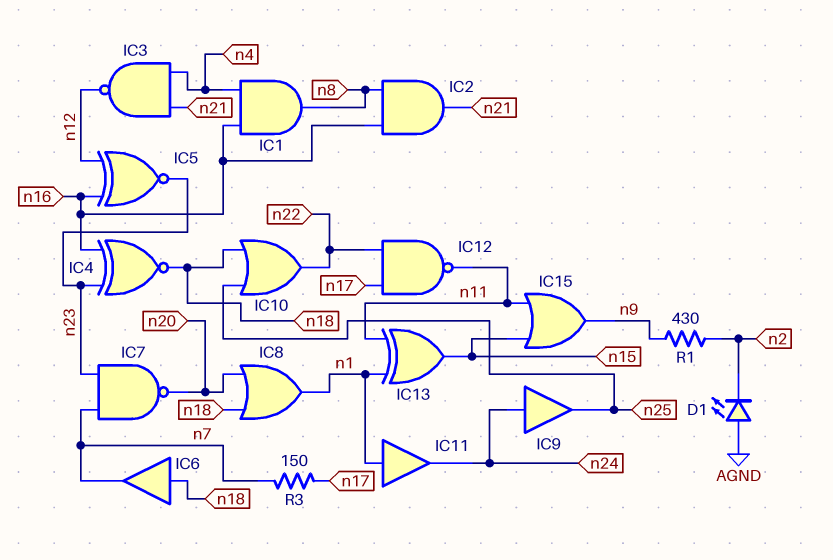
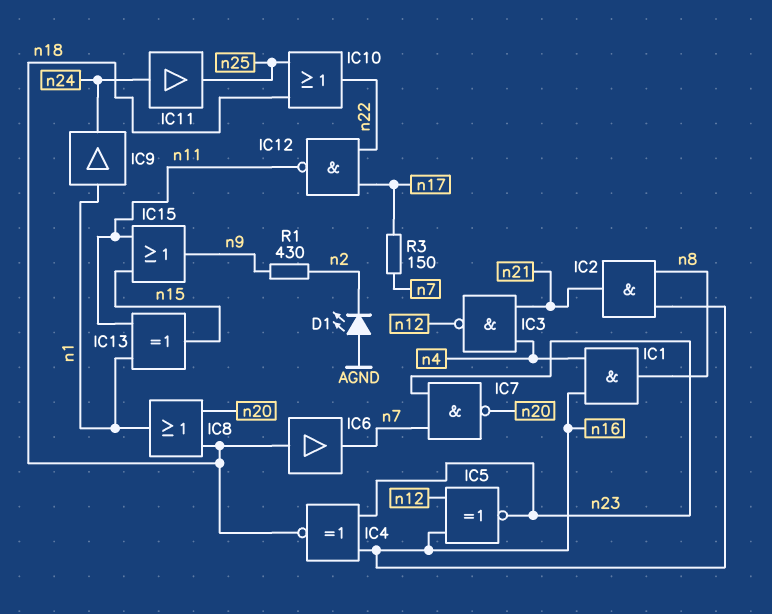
IC9: buffer (in n24, out n25) -> buffer (in n1, out n24)
IC11: buffer (in n1, out n24) -> buffer (in n24, out n25)

